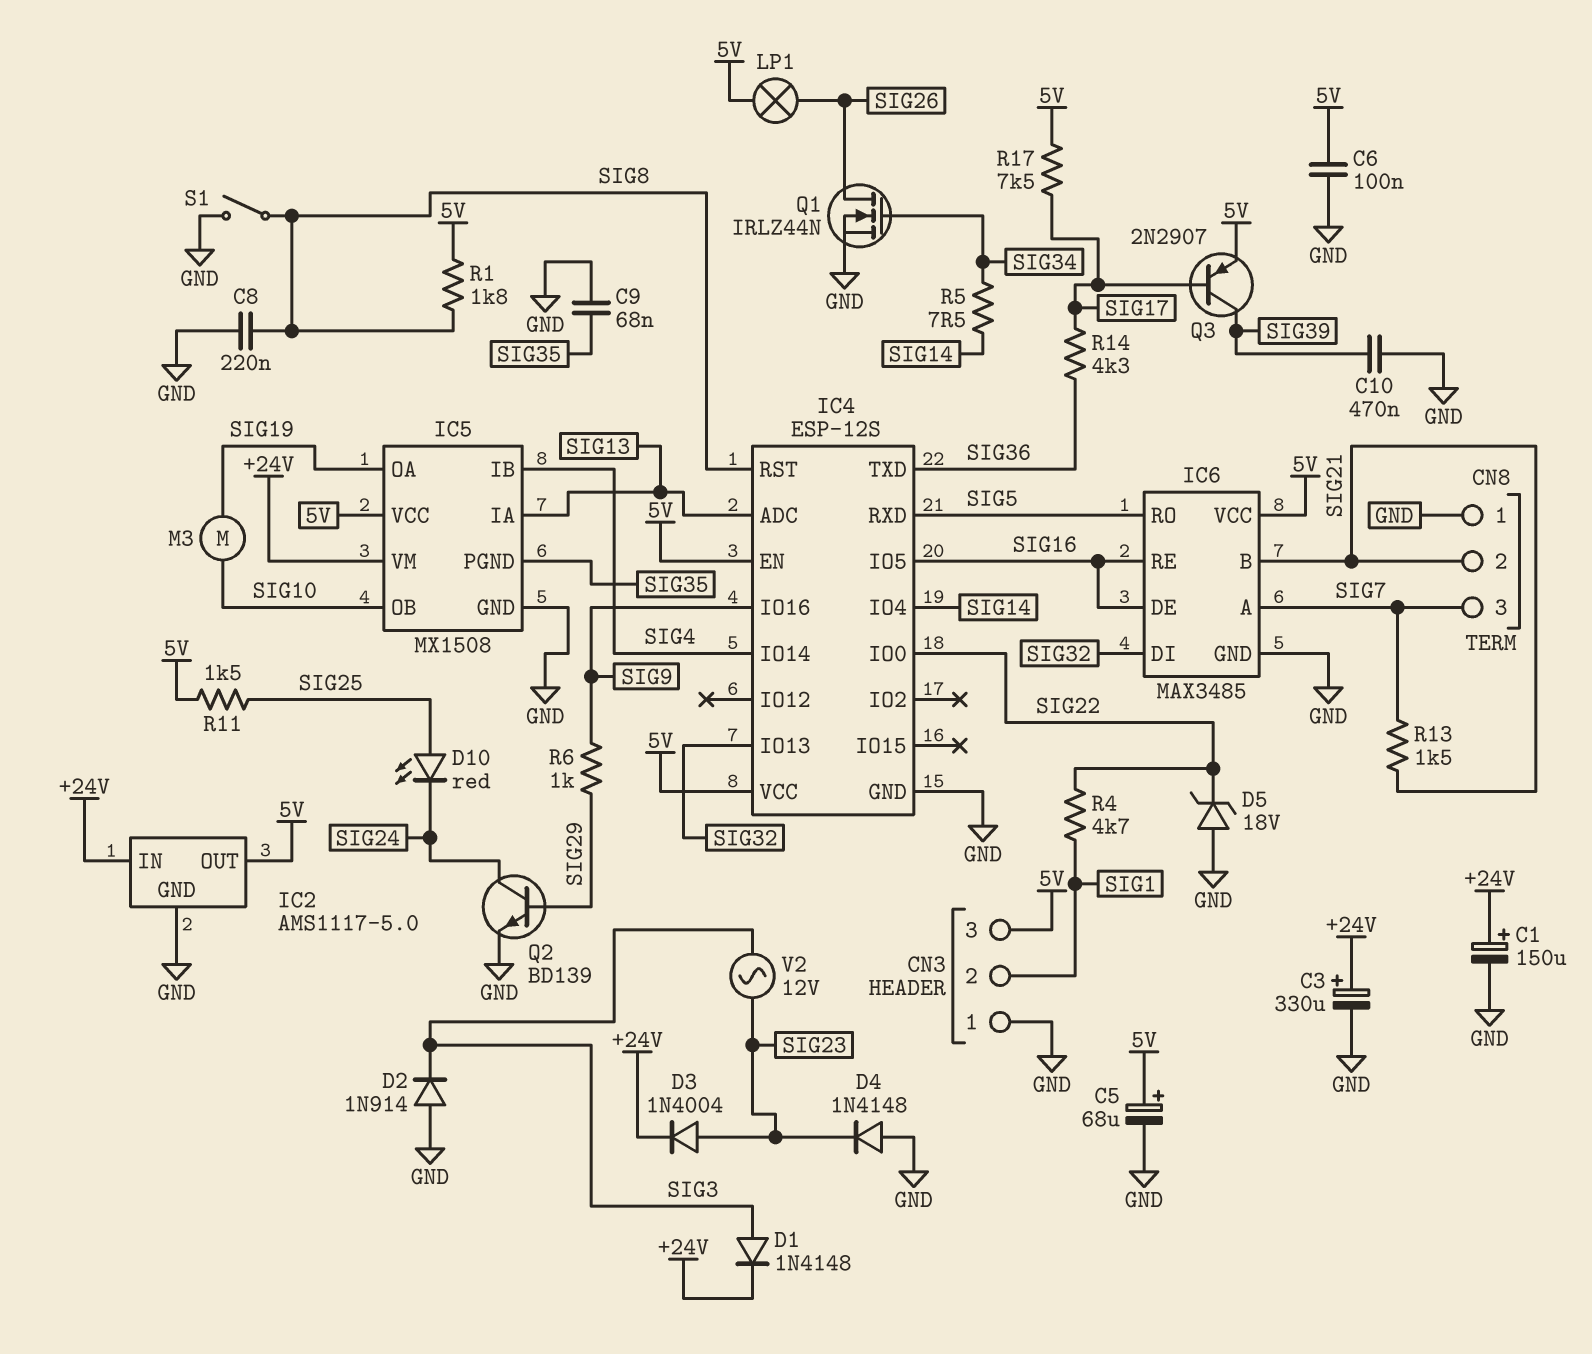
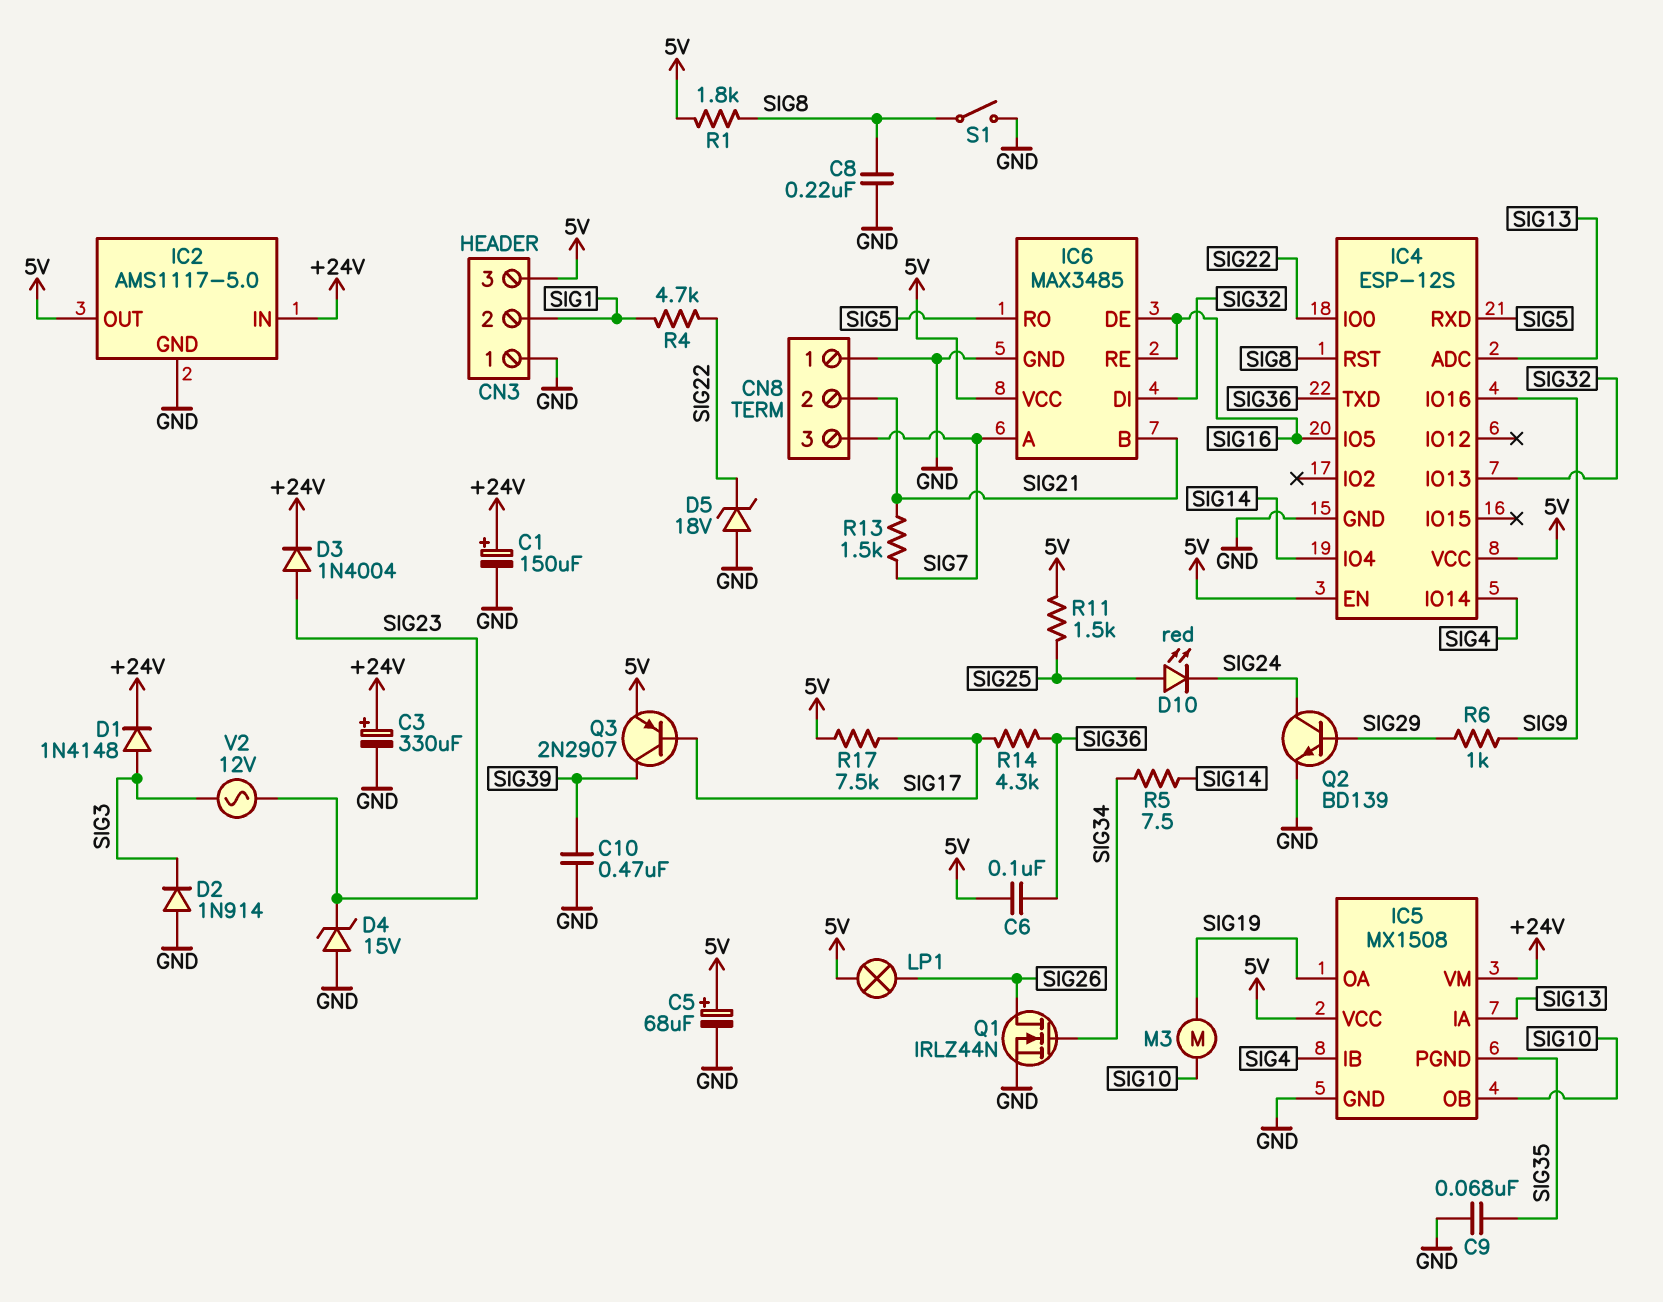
C6: 100nF (5V, GND) -> 100nF (5V, SIG36)
D4: diode 1N4148 (A GND, K SIG23) -> zener 15V (A GND, K SIG23)

